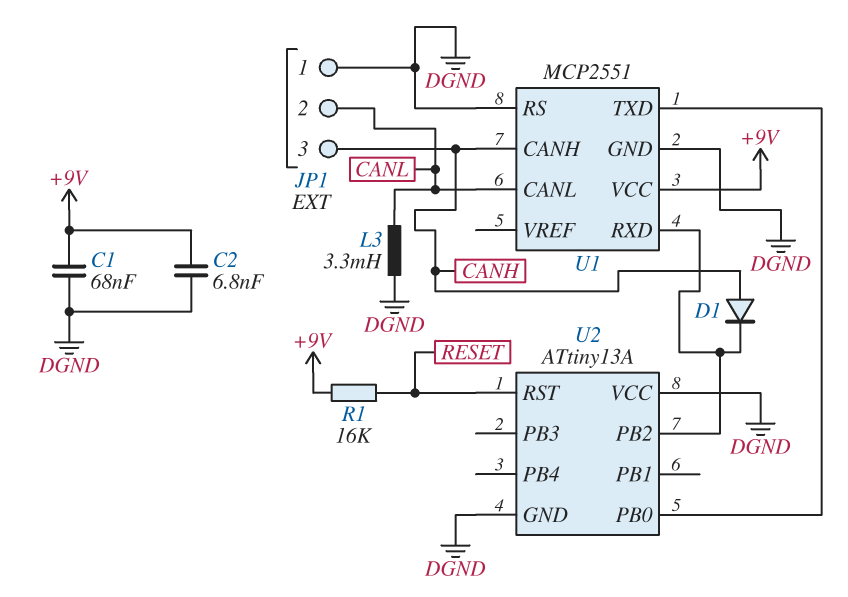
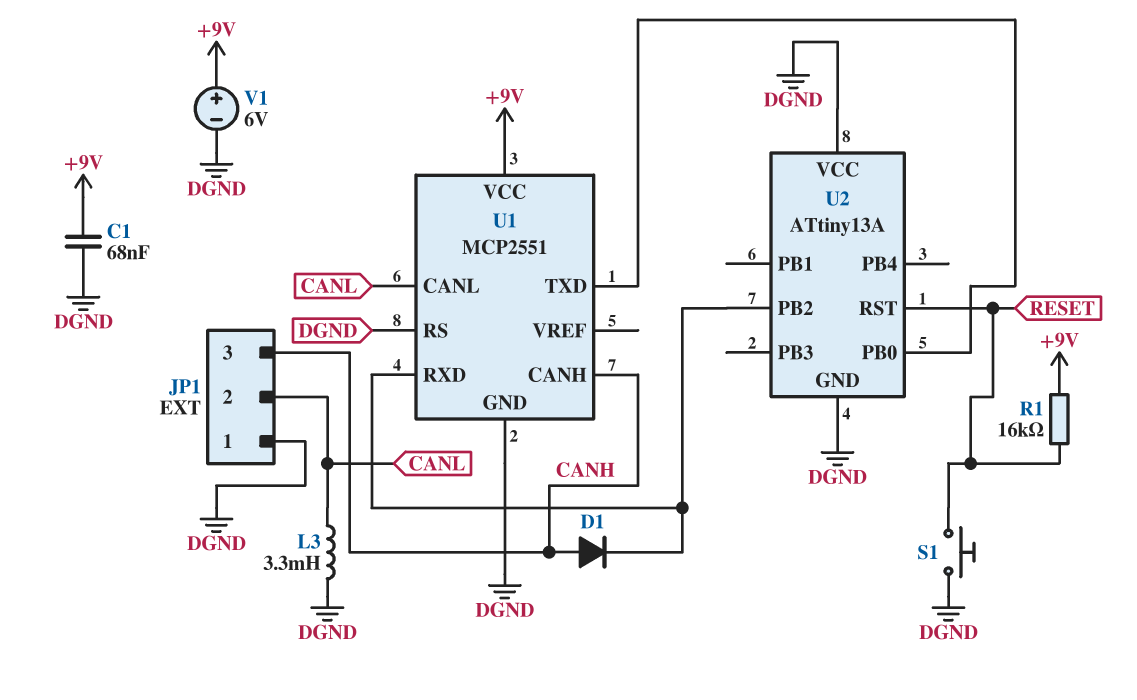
C2: 6.8nF (+9V, DGND) -> none
S1: none -> button (DGND, RESET)
V1: none -> 6V (plus +9V, minus DGND)

